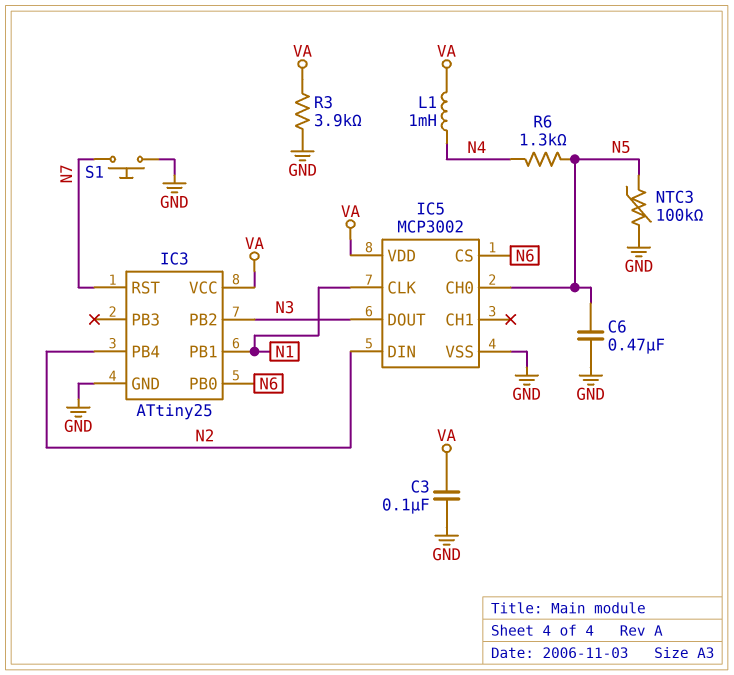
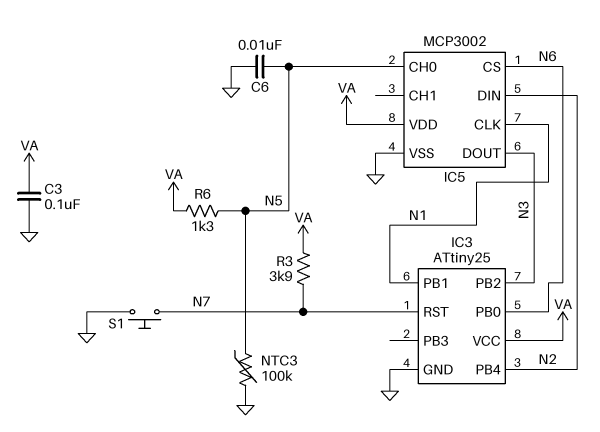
C6: 470nF (GND, N5) -> 10nF (GND, N5)
L1: 1mH (N4, VA) -> none
R3: 3.9k (GND, VA) -> 3.9k (N7, VA)
R6: 1.3k (N4, N5) -> 1.3k (N5, VA)

